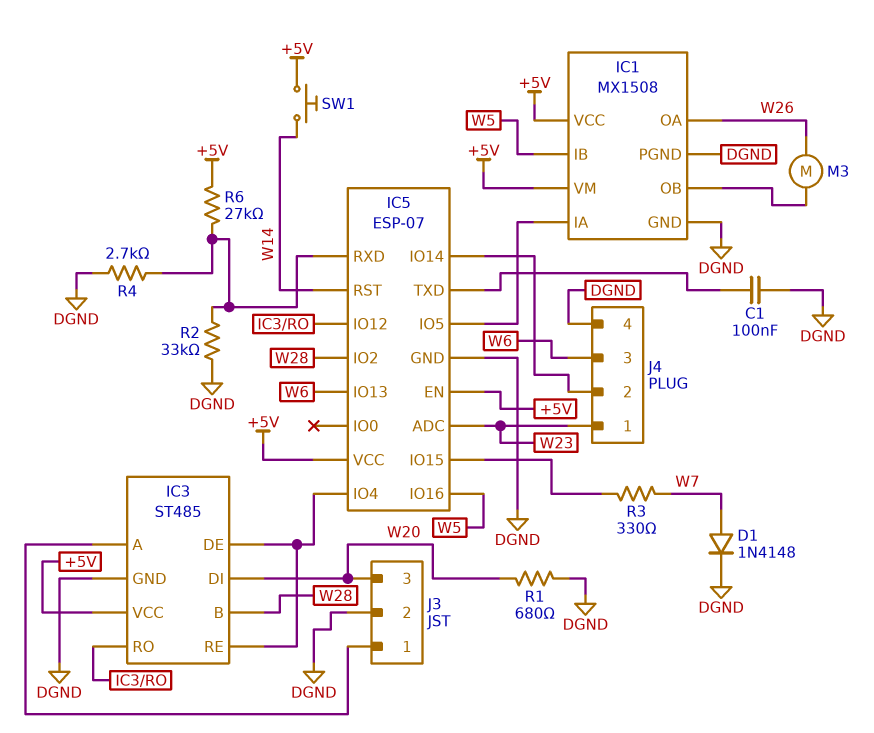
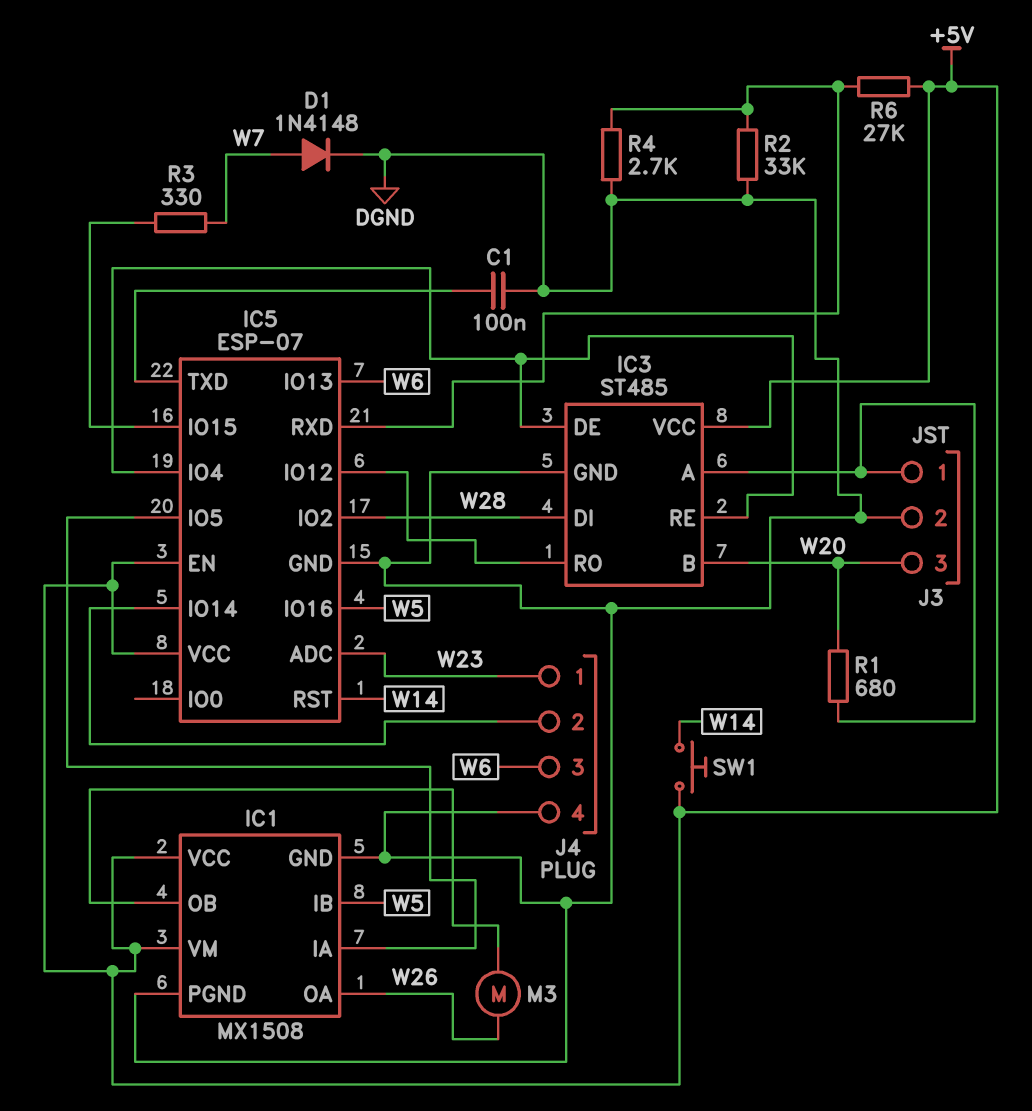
IC3 pin B: W28 -> W20
IC3 pin DI: W20 -> W28
R1: 680 (DGND, W20) -> 680 (IC3/A, W20)

